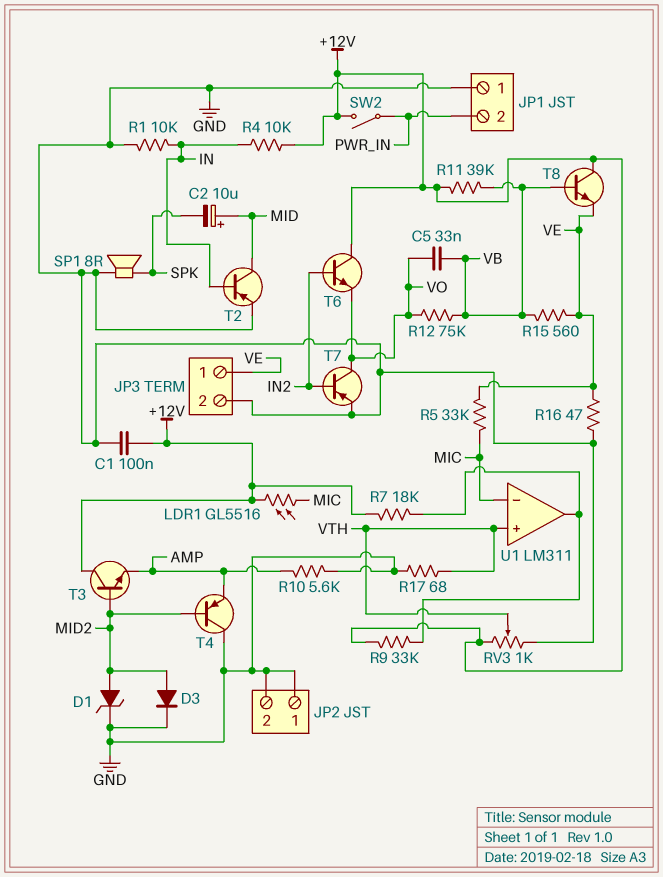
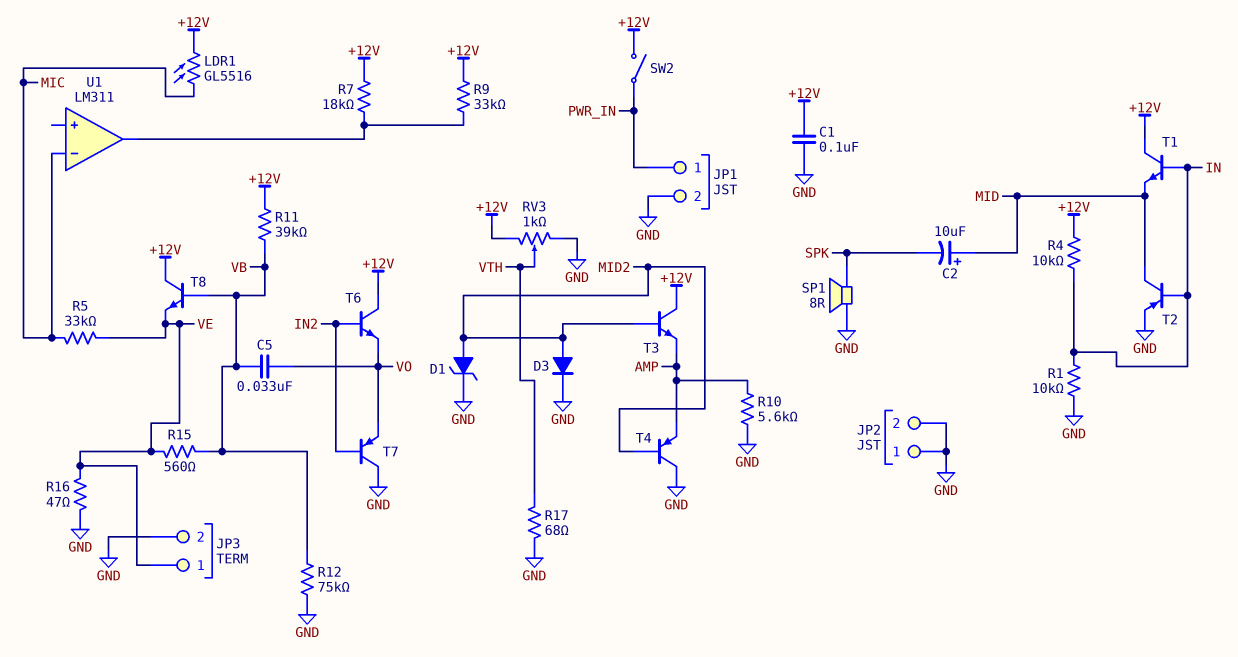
JP1 pin 1: GND -> PWR_IN
JP1 pin 2: PWR_IN -> GND
R12: 75k (VB, VO) -> 75k (GND, VB)
T1: none -> NPN (B IN, C +12V, E MID)
T7: PNP (B IN2, C VO, E GND) -> PNP (B IN2, C GND, E VO)
U1 pin in+: VTH -> none

